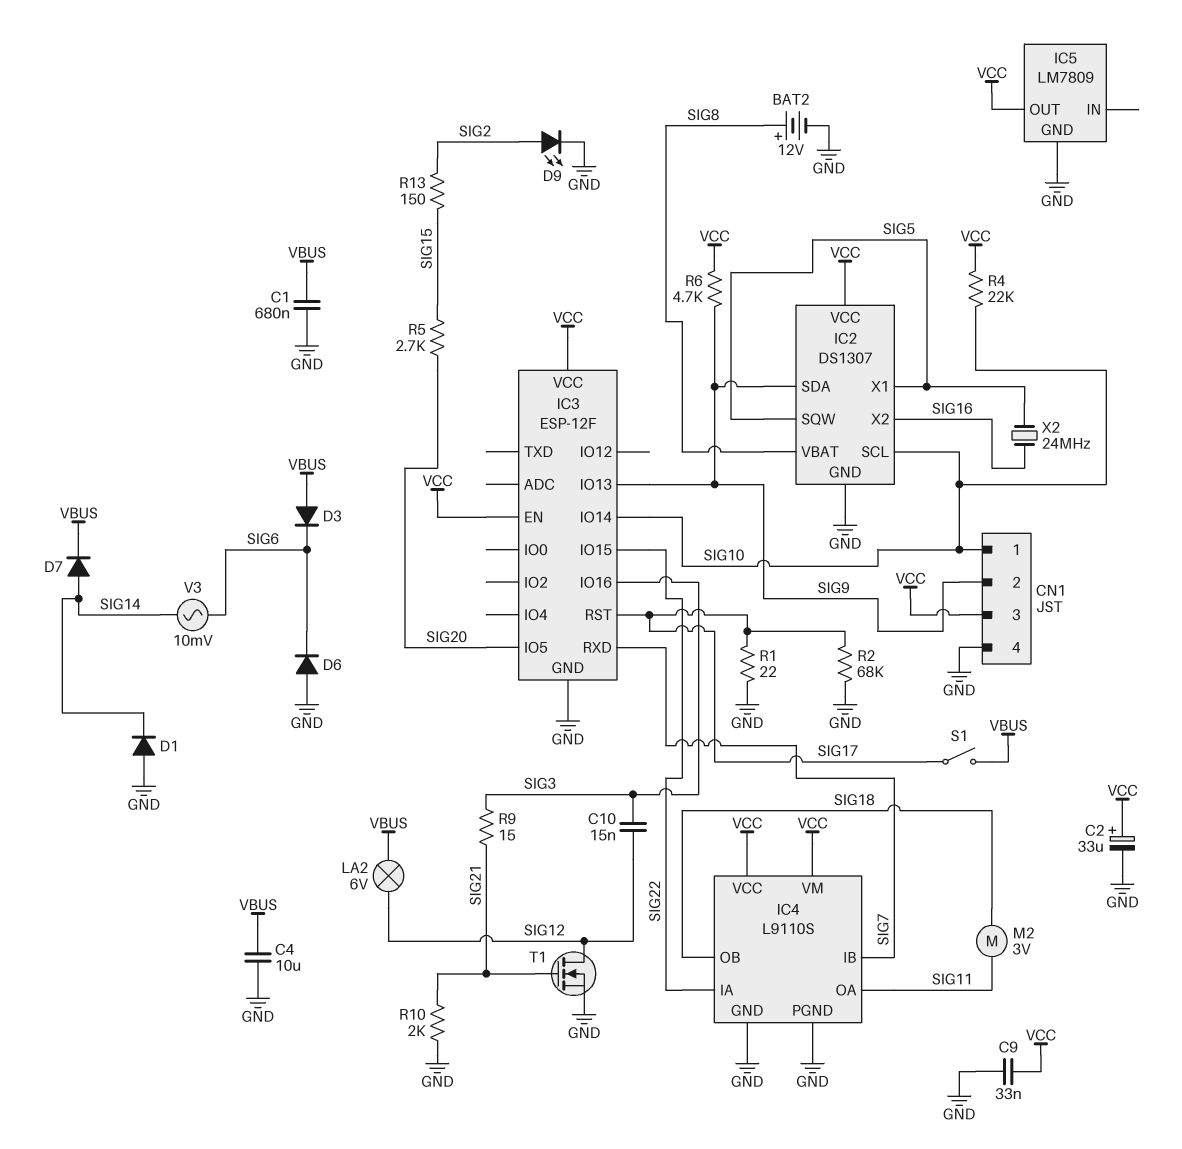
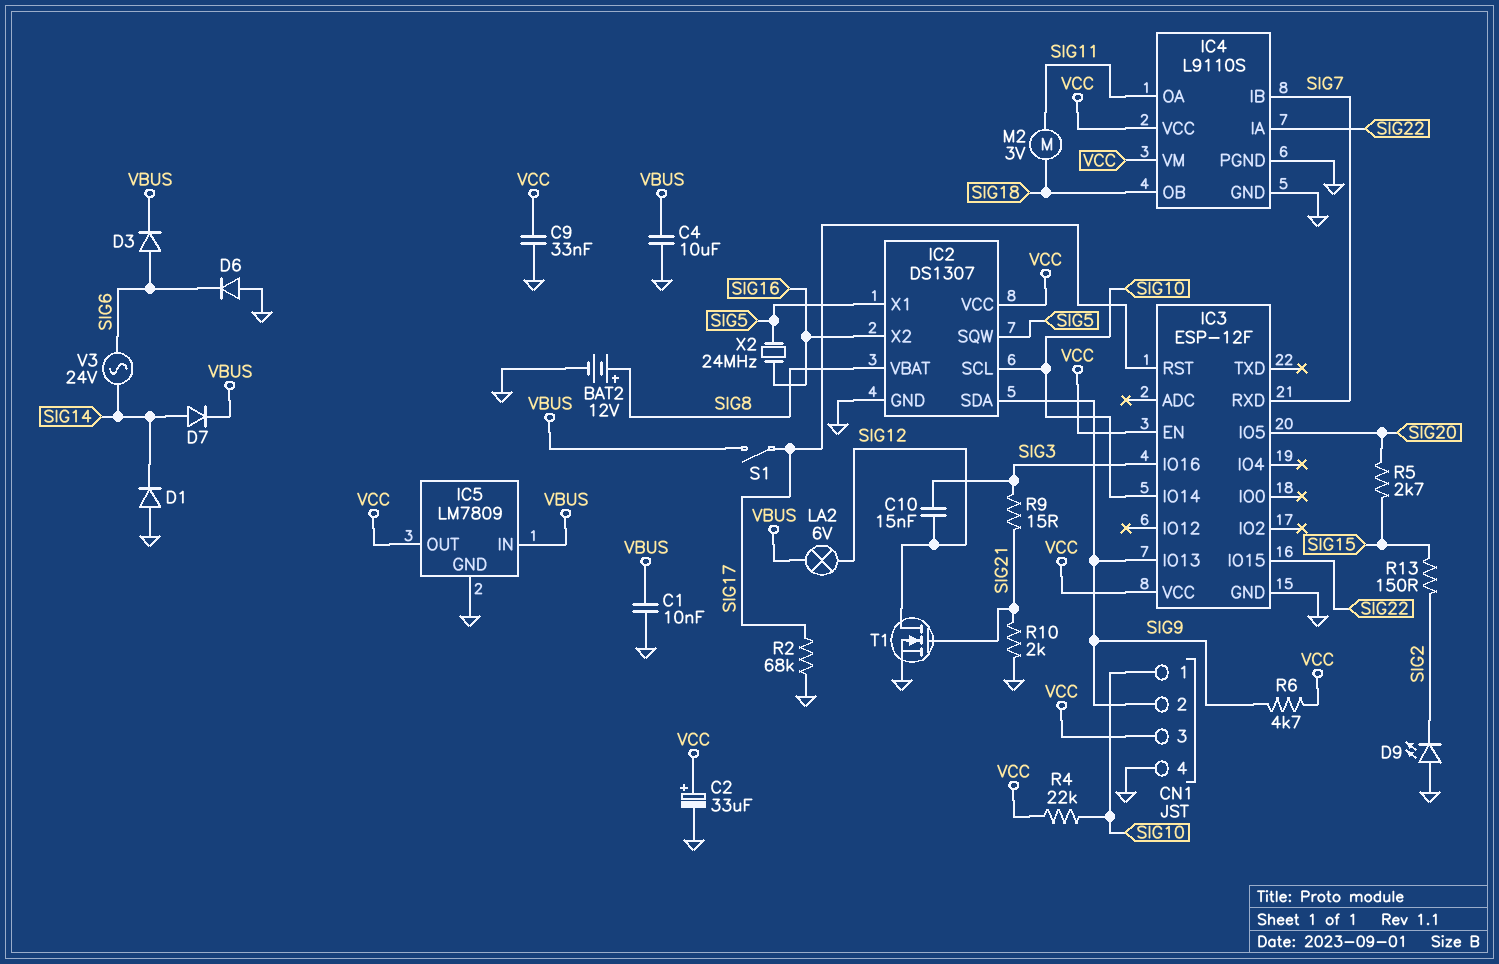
C1: 680nF (GND, VBUS) -> 10nF (GND, VBUS)
D3: diode (A VBUS, K SIG6) -> diode (A SIG6, K VBUS)
D9: LED (A SIG2, K GND) -> LED (A GND, K SIG2)
IC5 pin IN: none -> VBUS
R1: 22 (GND, SIG17) -> none
V3: AC 10mV (SIG6, SIG14) -> AC 24V (SIG6, SIG14)

